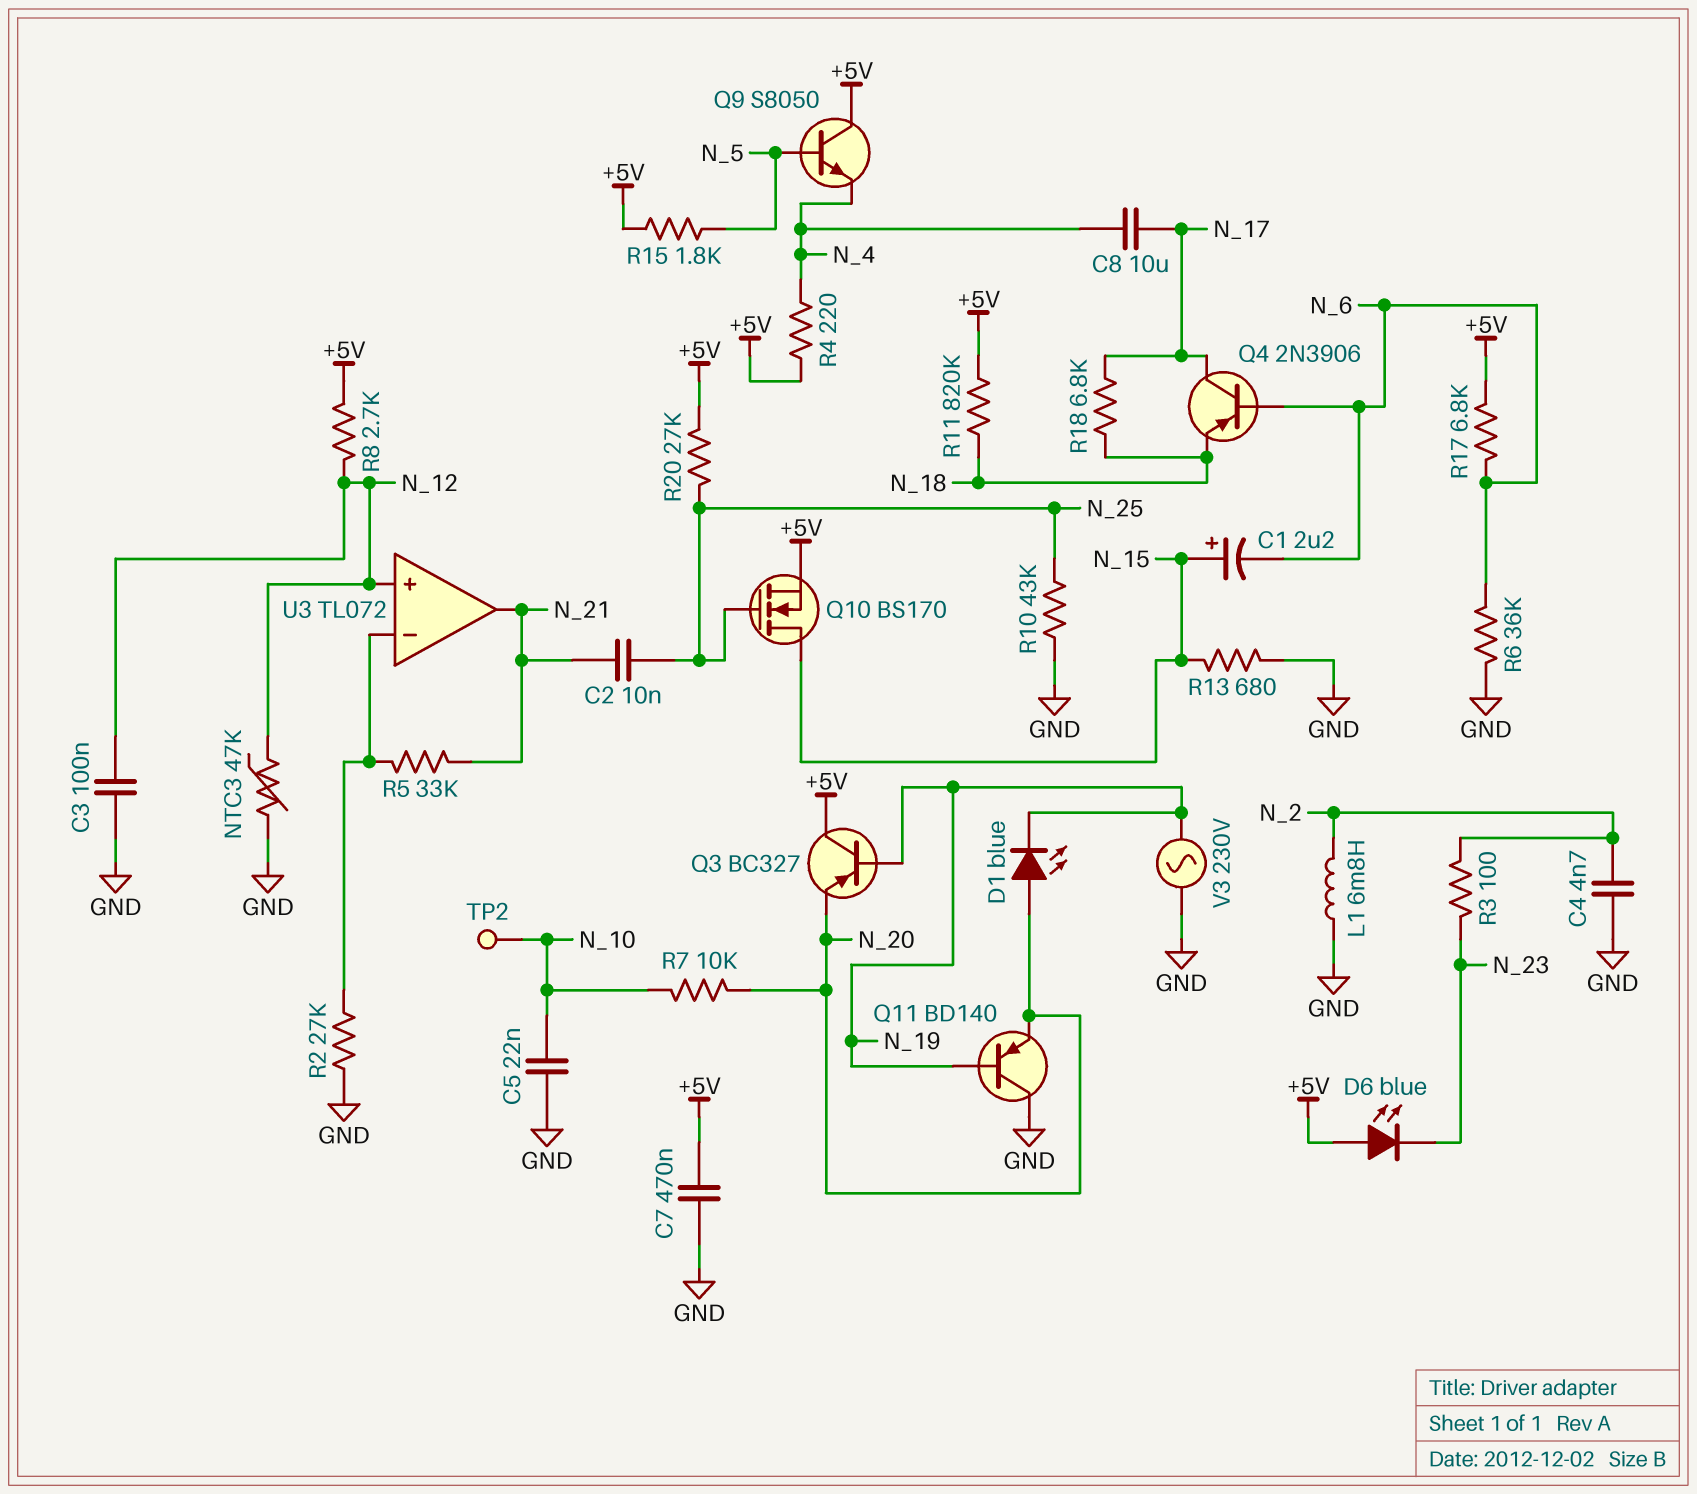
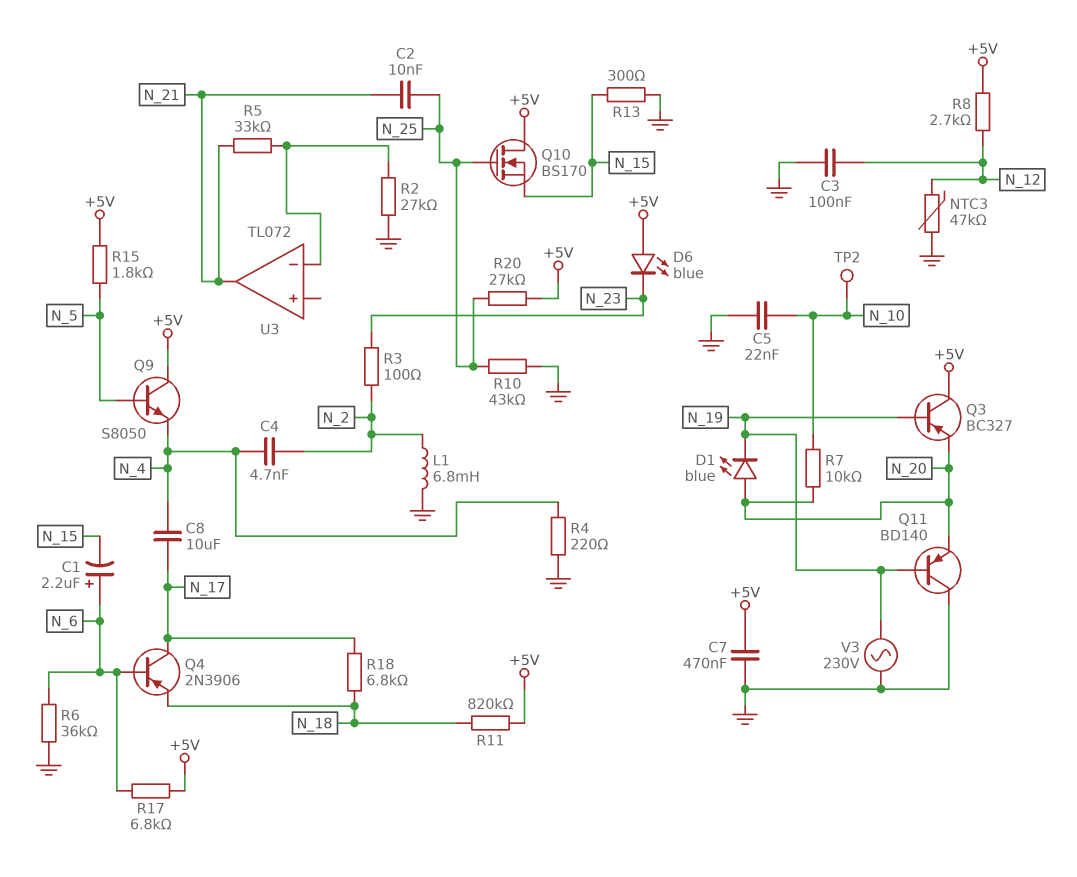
C1: 2.2uF (plus N_15, minus N_6) -> 2.2uF (plus N_6, minus N_15)
C4: 4.7nF (GND, N_2) -> 4.7nF (N_2, N_4)
Q10: NMOS BS170 (G N_25, D N_15, S +5V) -> NMOS BS170 (G N_25, D +5V, S N_15)
R4: 220 (+5V, N_4) -> 220 (GND, N_4)
R13: 680 (GND, N_15) -> 300 (GND, N_15)
U3 pin in+: N_12 -> none

